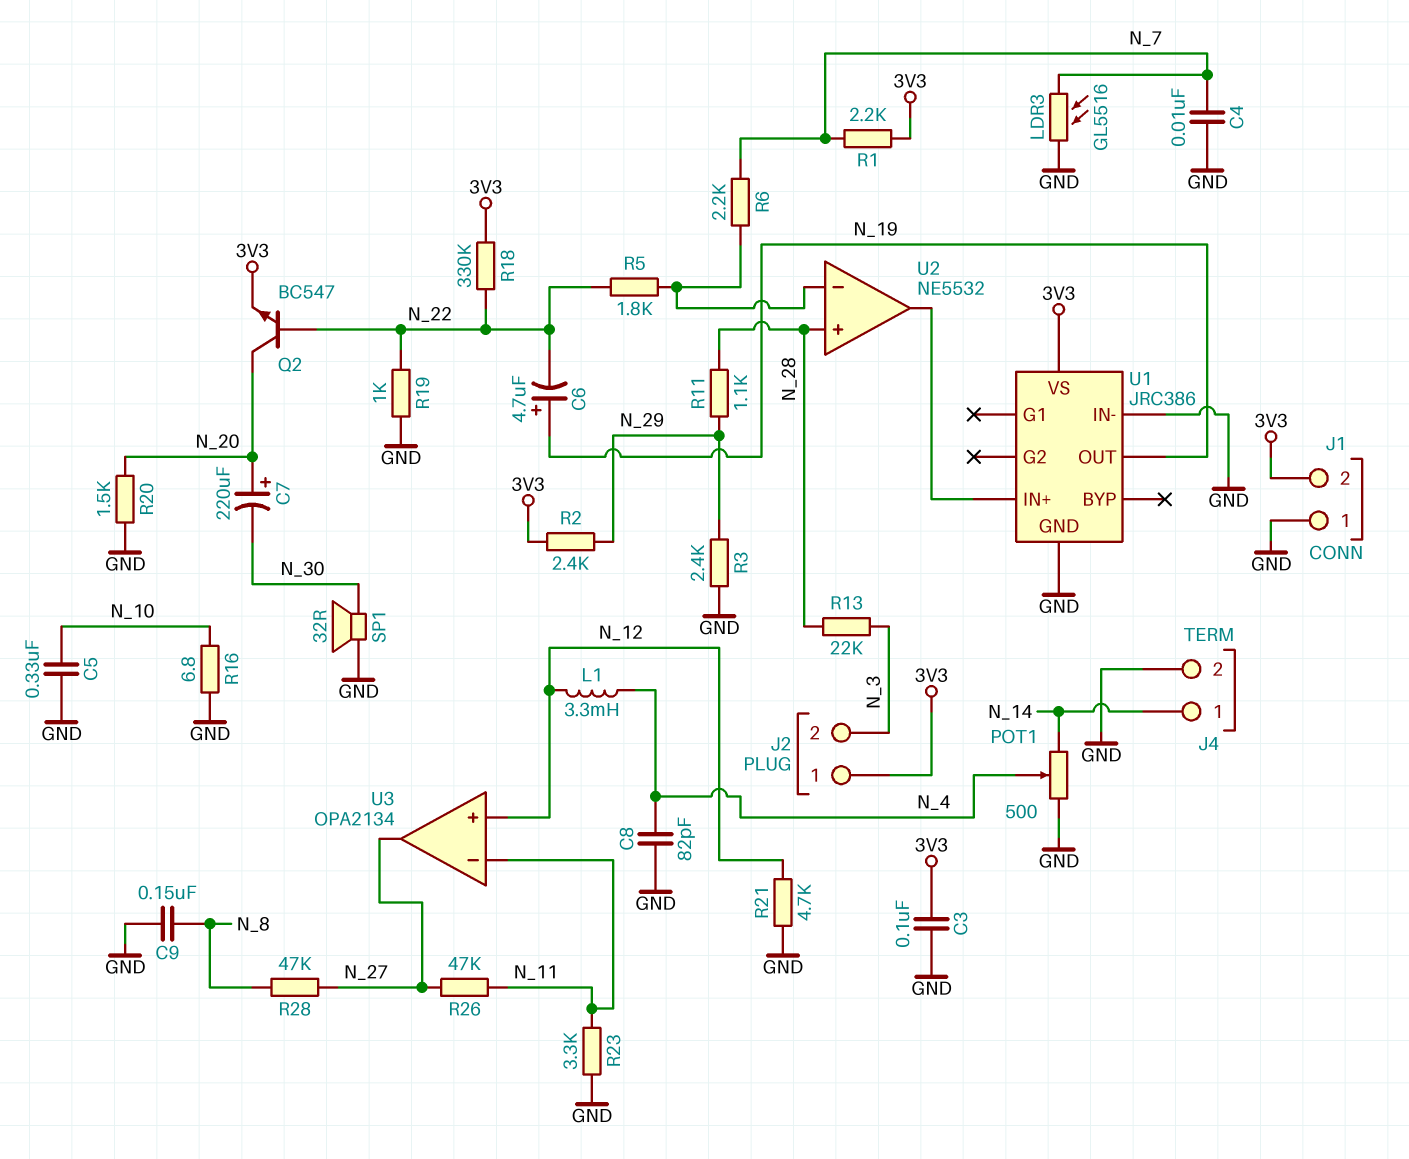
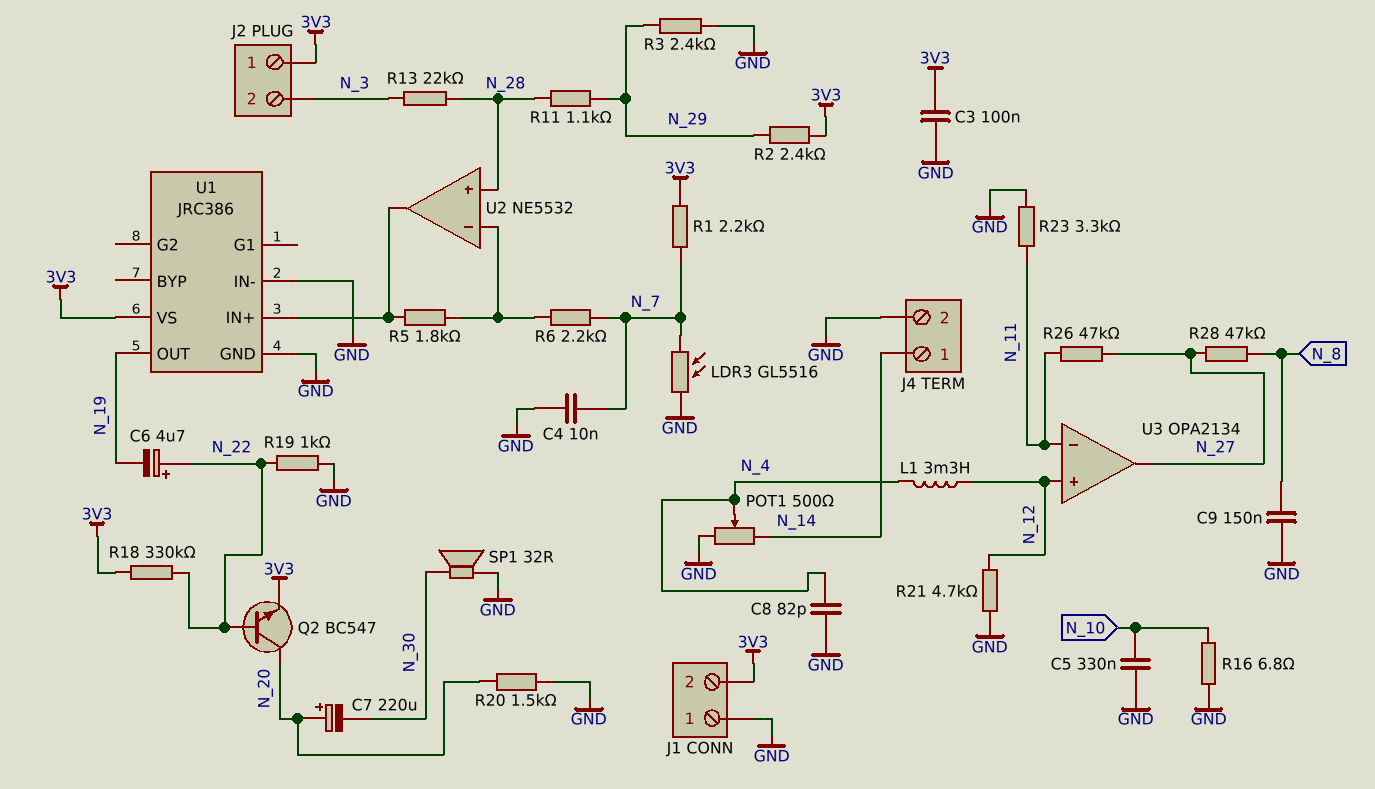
C6: 4.7uF (plus N_19, minus N_22) -> 4.7uF (plus N_22, minus N_19)
R5: 1.8k (N_22, U2/in-) -> 1.8k (U1/IN+, U2/in-)

